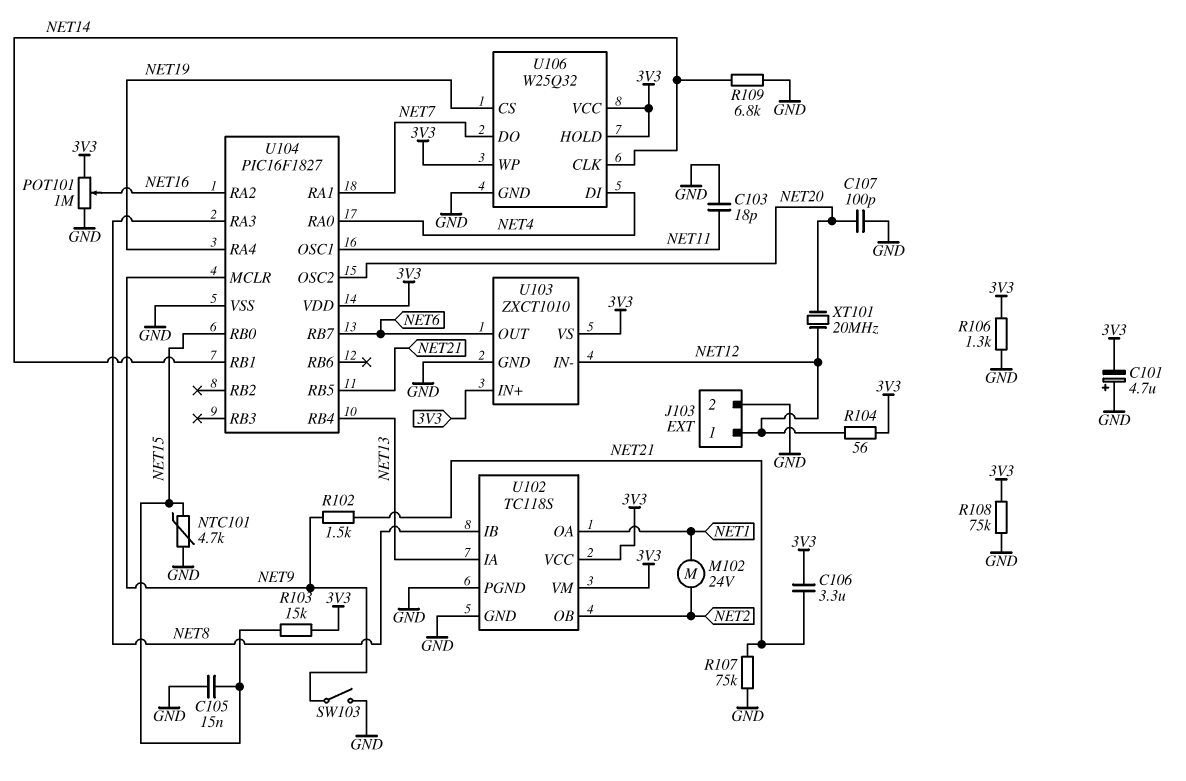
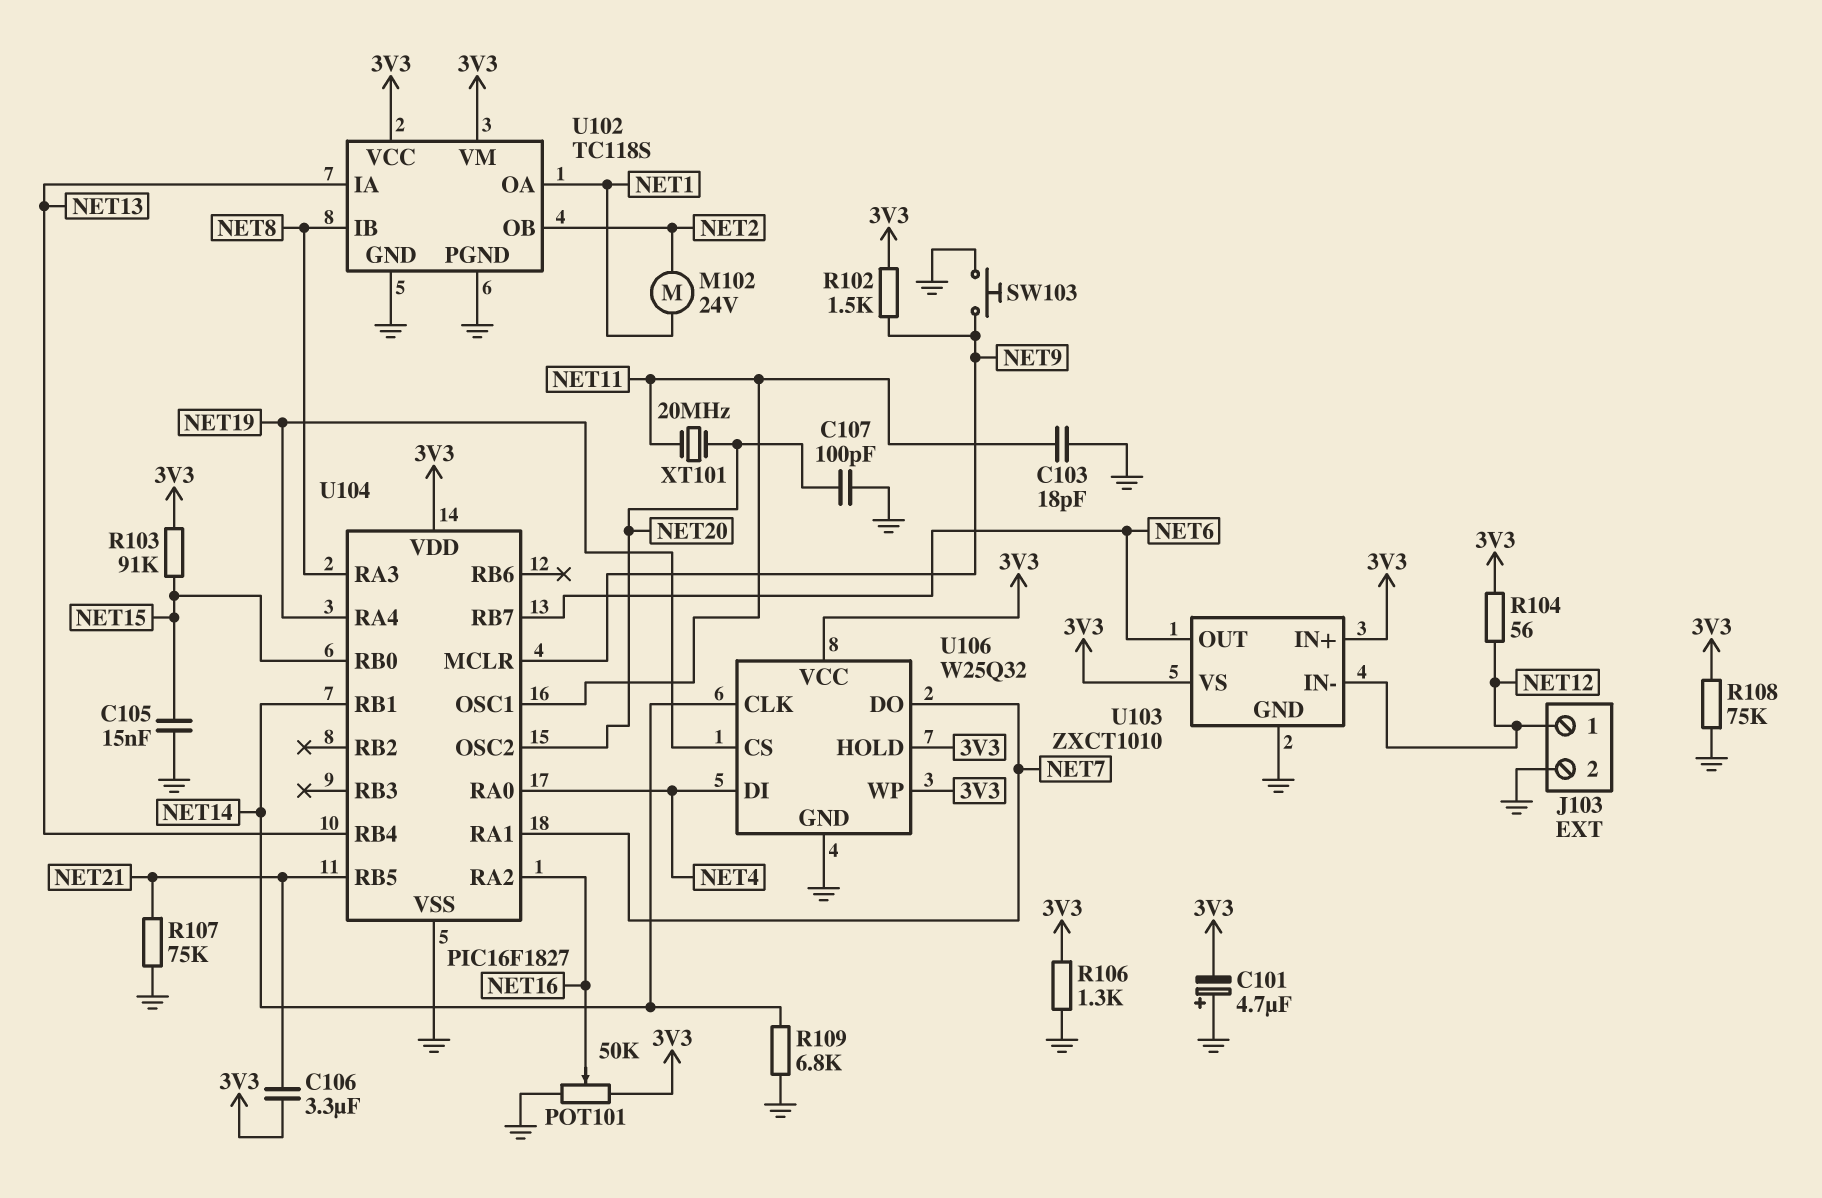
NTC101: 4.7k (GND, NET15) -> none
POT101: 1M (3V3, GND, wiper NET16) -> 50k (3V3, GND, wiper NET16)
R102: 1.5k (NET9, NET21) -> 1.5k (3V3, NET9)
R103: 15k (3V3, NET15) -> 91k (3V3, NET15)
SW103: switch (GND, NET9) -> button (GND, NET9)
XT101: 20MHz (NET12, NET20) -> 20MHz (NET11, NET20)

